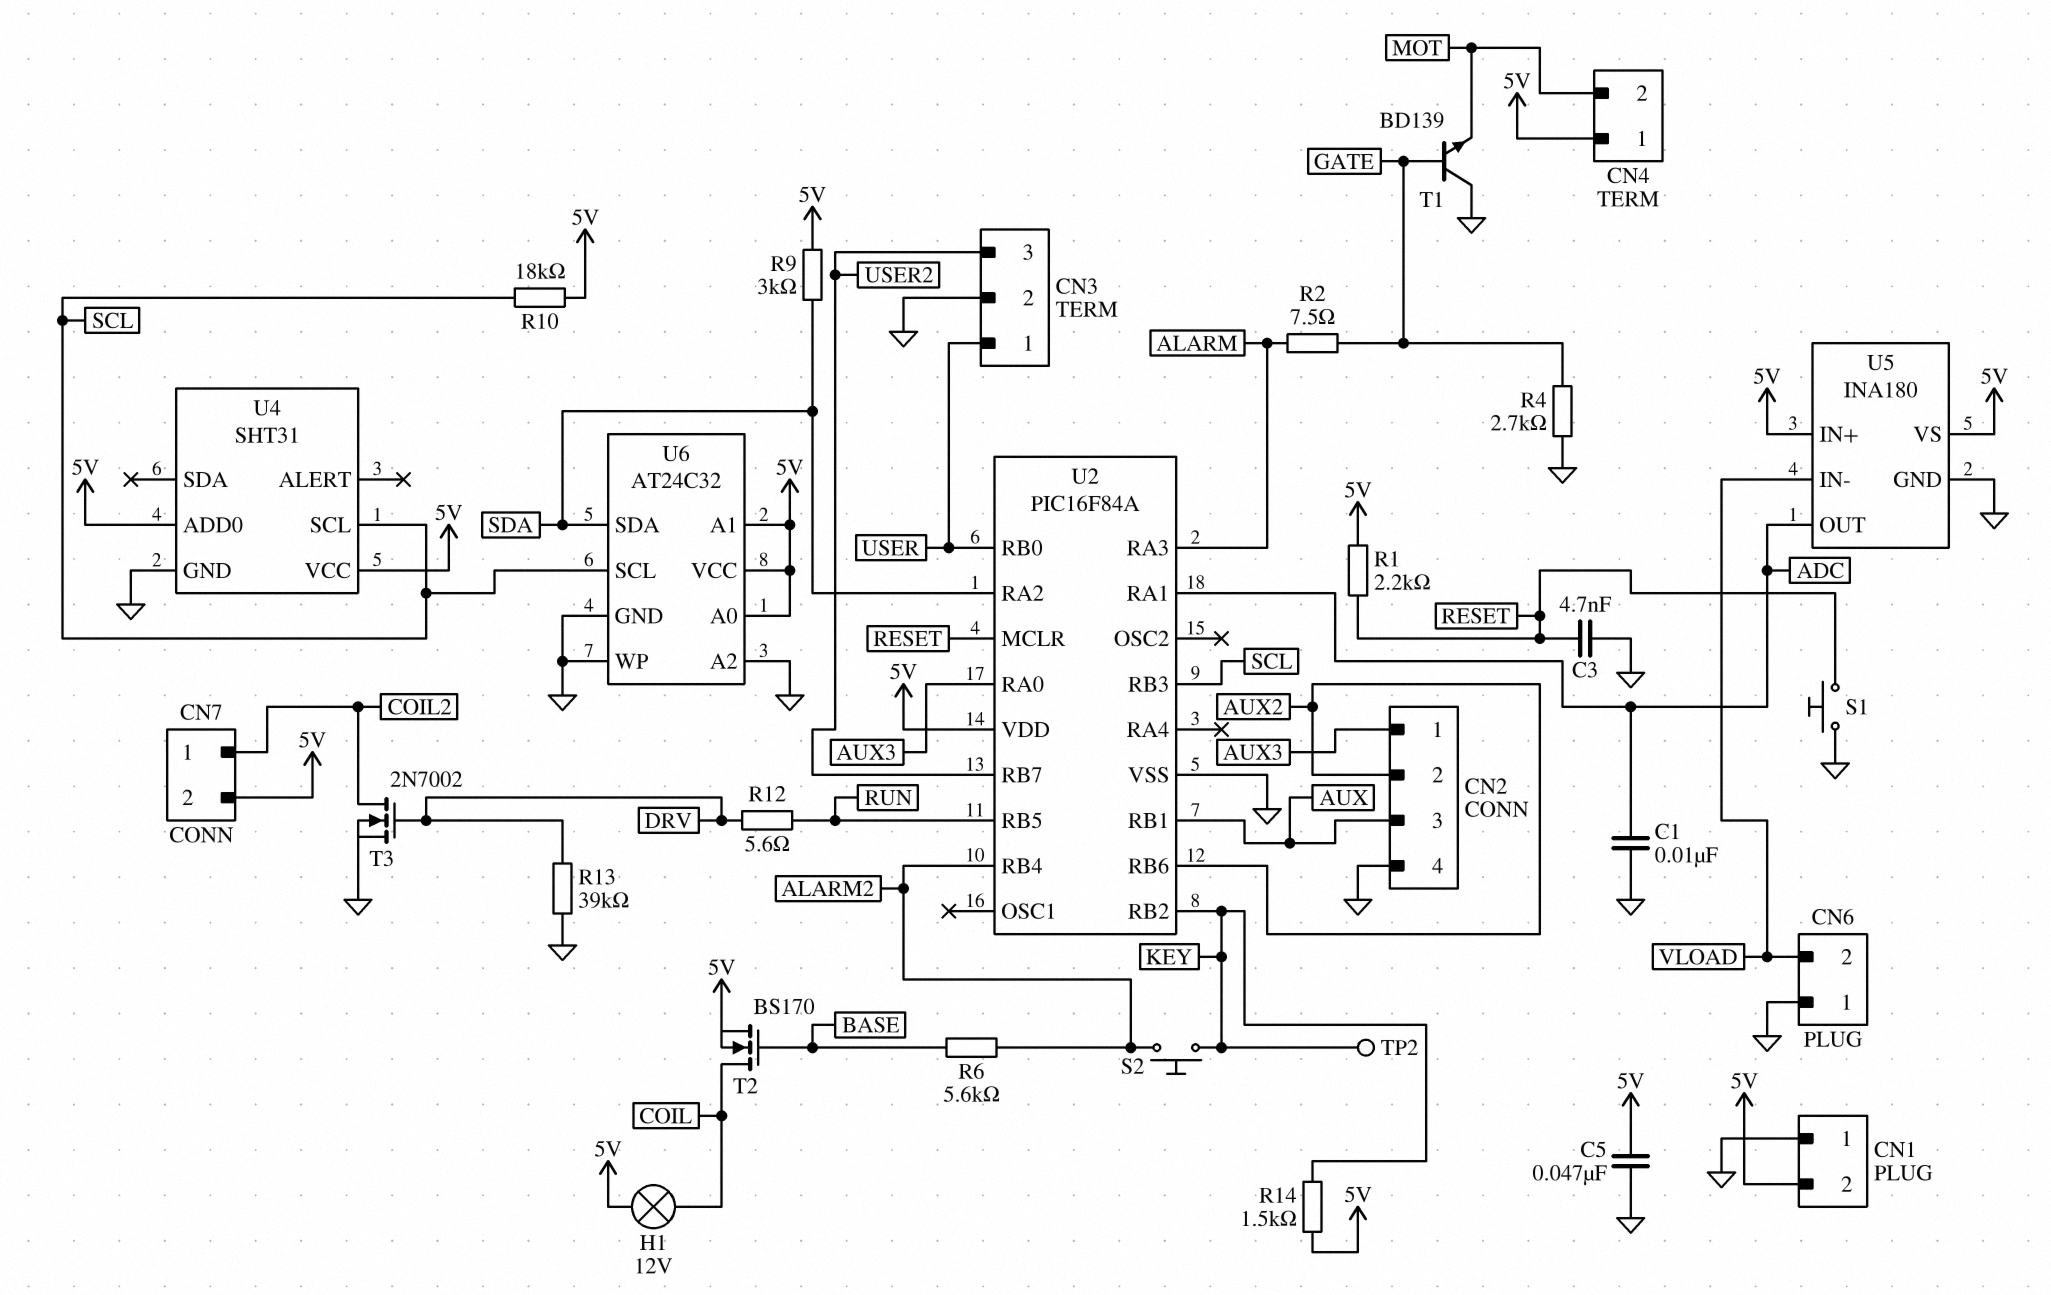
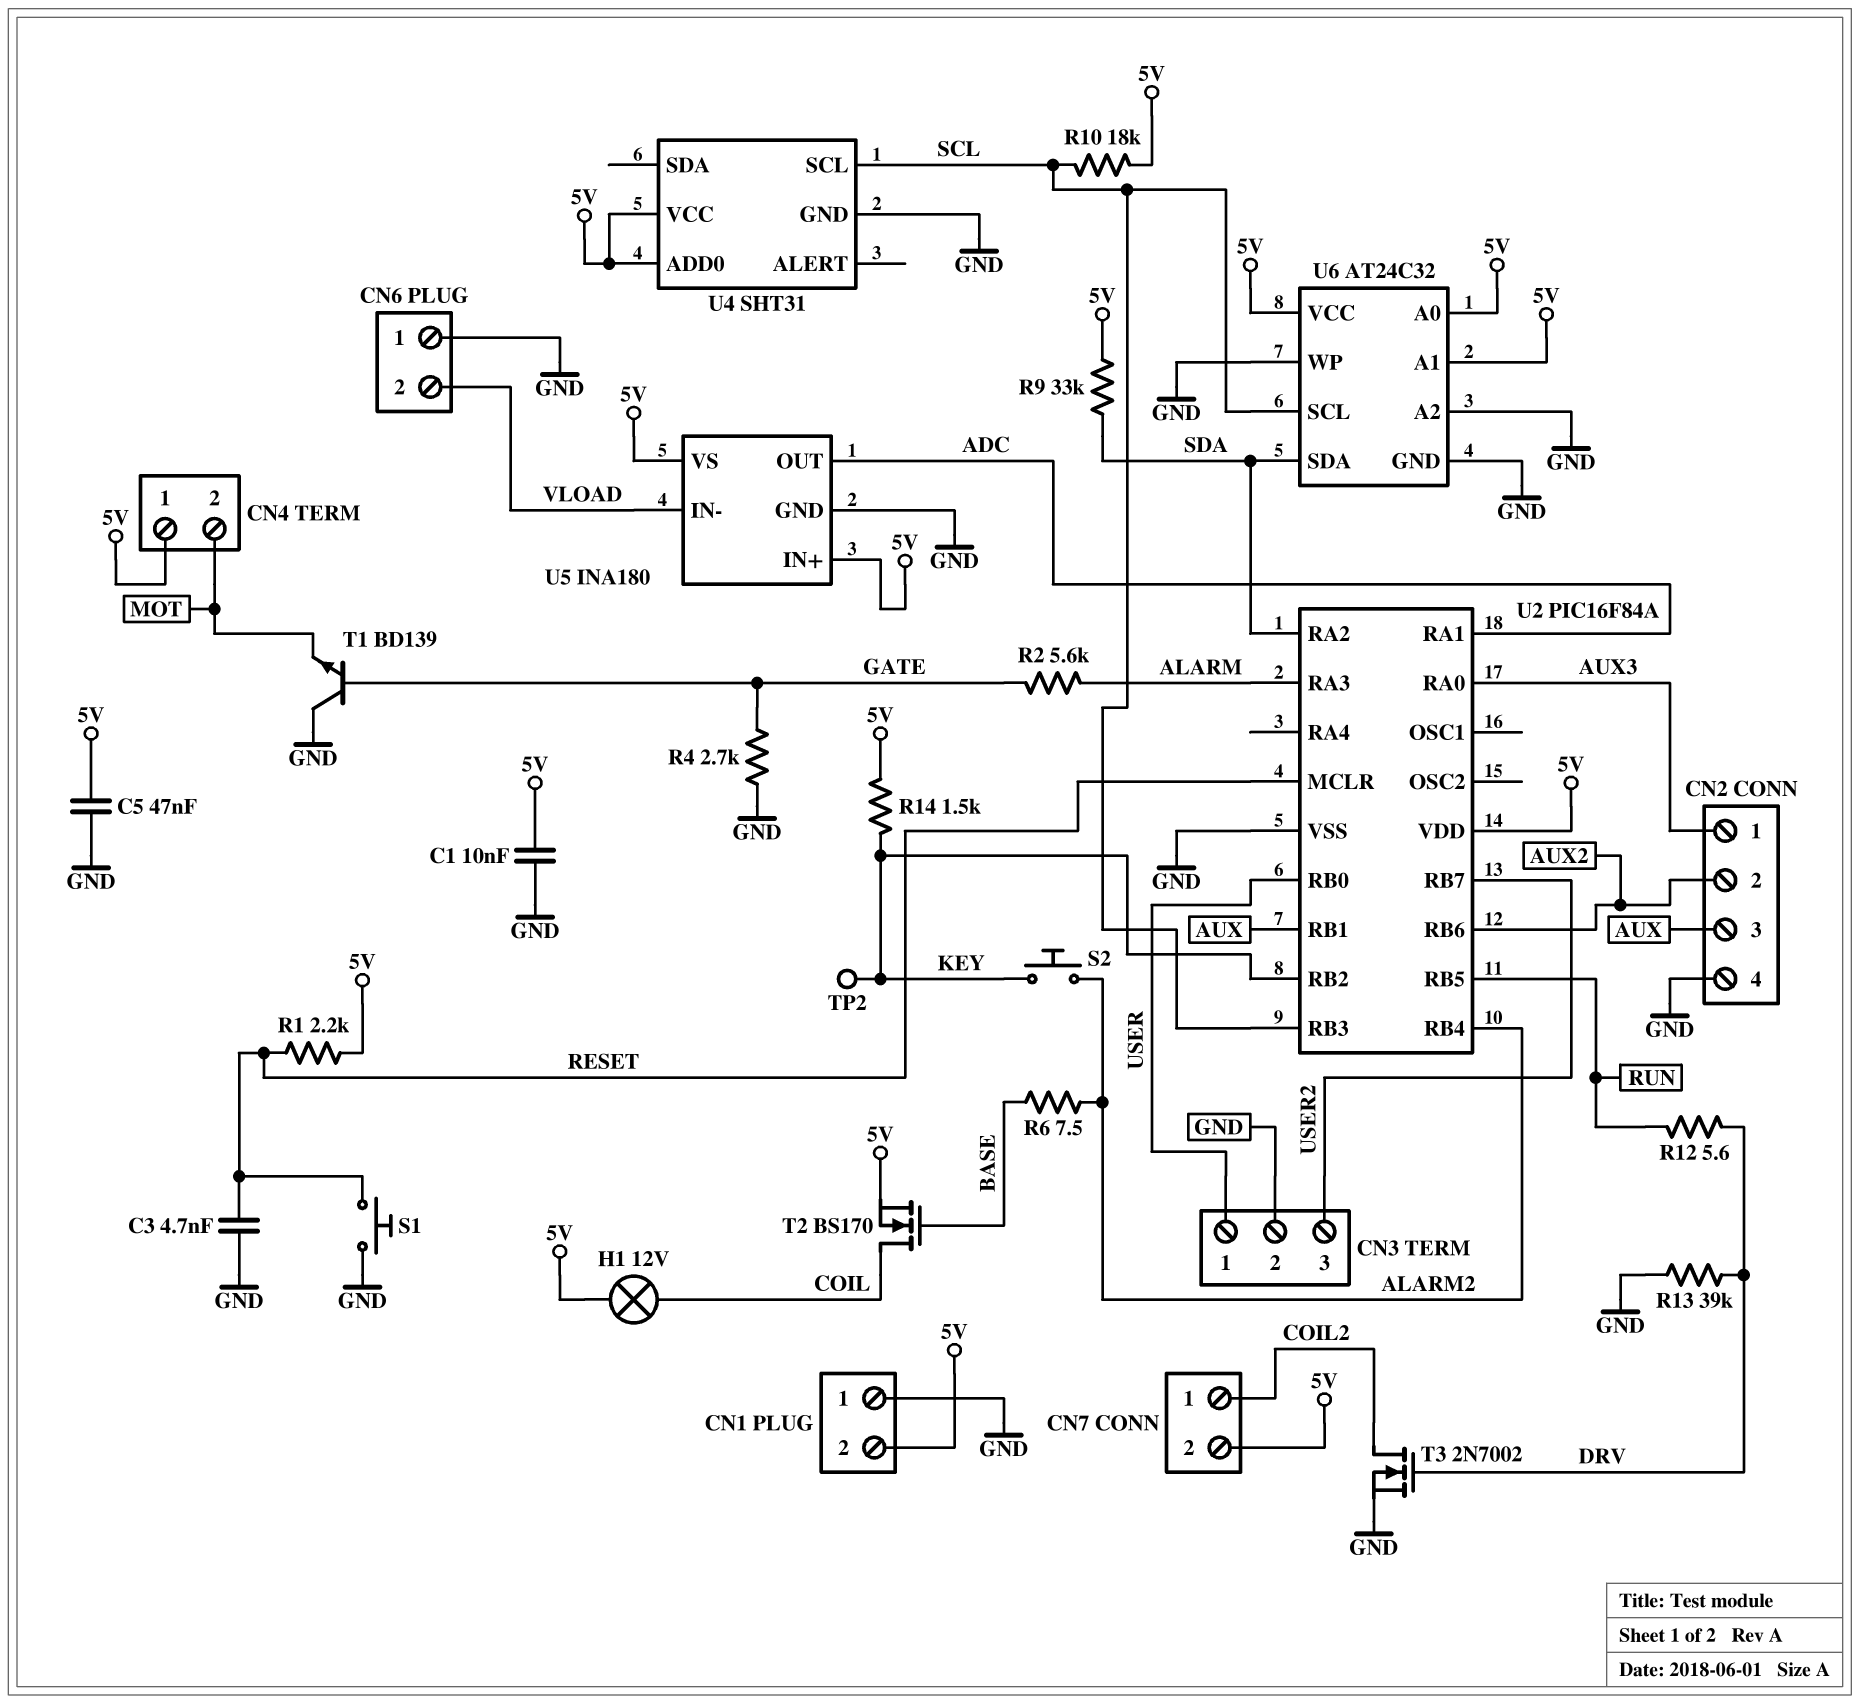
C1: 10nF (ADC, GND) -> 10nF (5V, GND)
R2: 7.5 (ALARM, GATE) -> 5.6k (ALARM, GATE)
R6: 5.6k (ALARM2, BASE) -> 7.5 (ALARM2, BASE)
R9: 3k (5V, SDA) -> 33k (5V, SDA)

